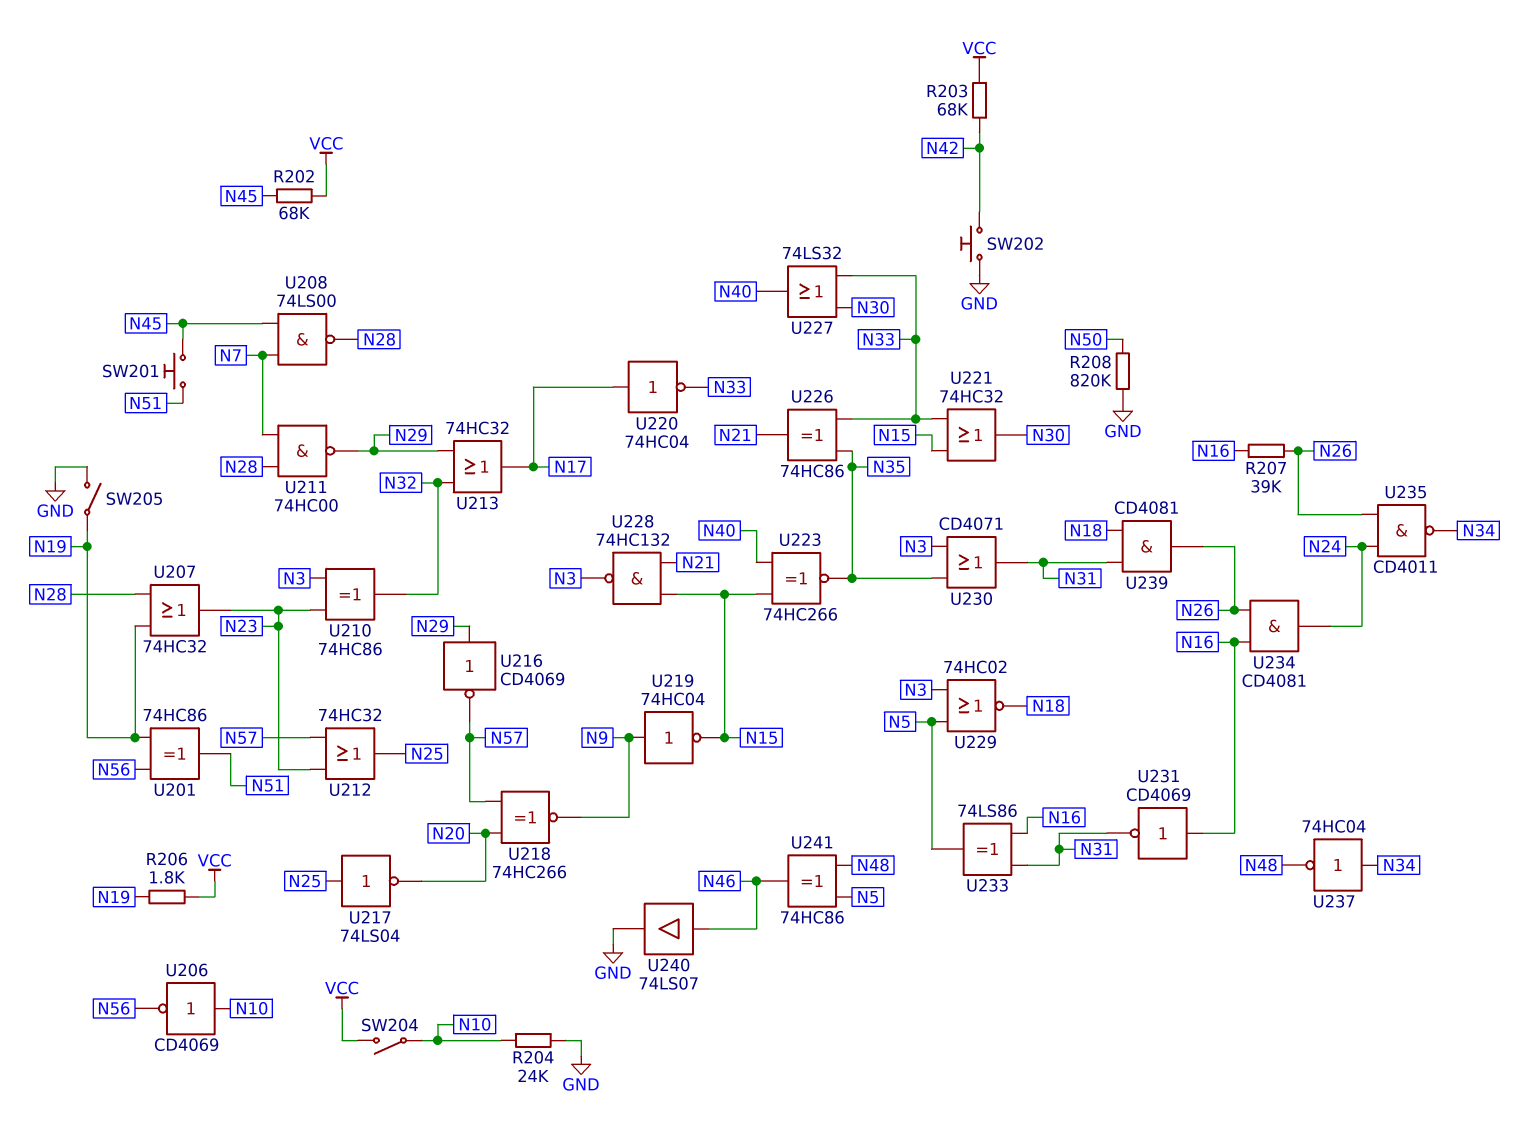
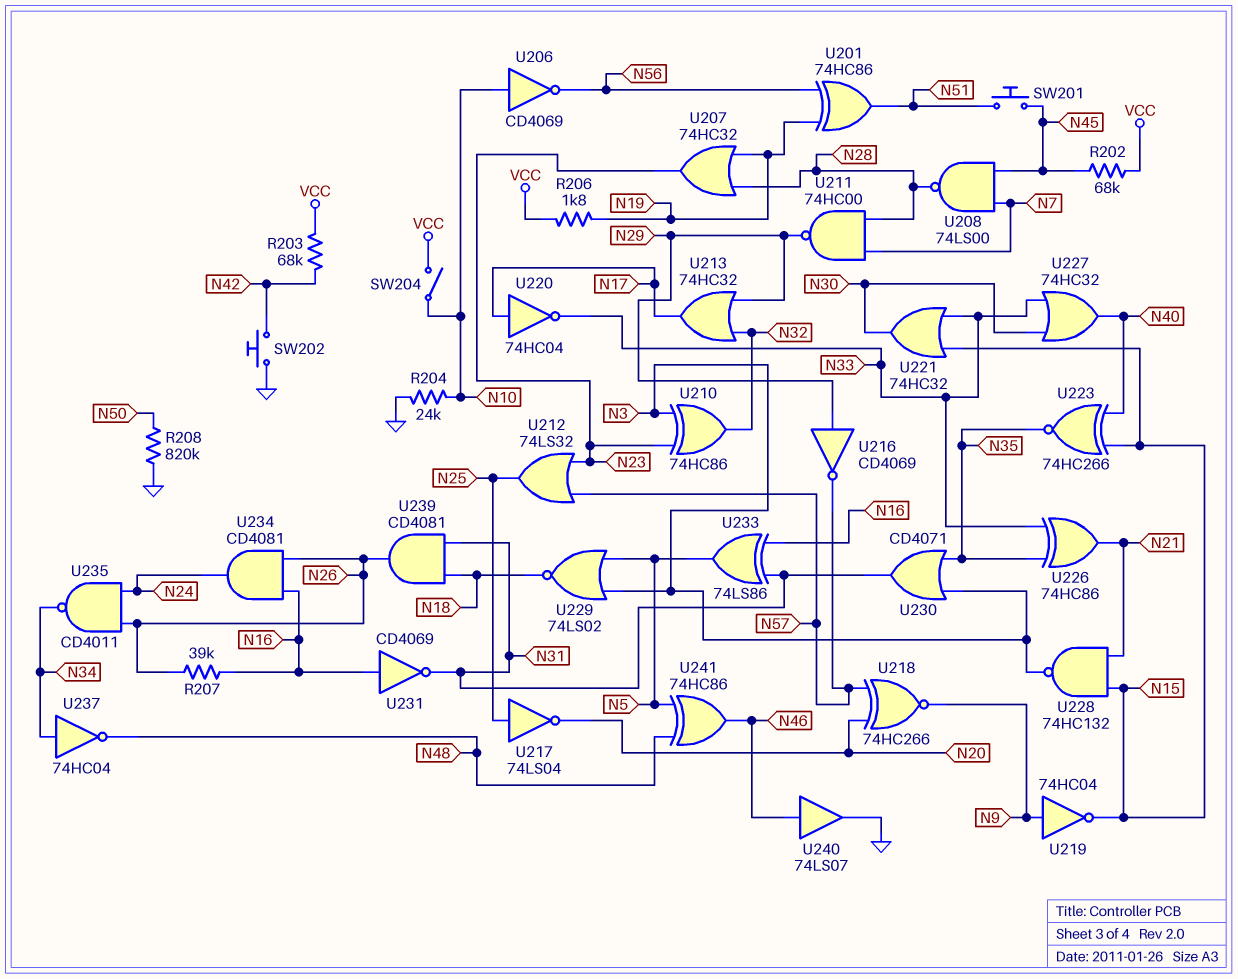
SW205: switch (GND, N19) -> none
U212: OR 74HC32 (in N23, in N57, out N25) -> OR 74LS32 (in N23, in N57, out N25)
U227: OR 74LS32 (in N30, in N33, out N40) -> OR 74HC32 (in N30, in N33, out N40)
U229: NOR 74HC02 (in N3, in N5, out N18) -> NOR 74LS02 (in N3, in N5, out N18)

